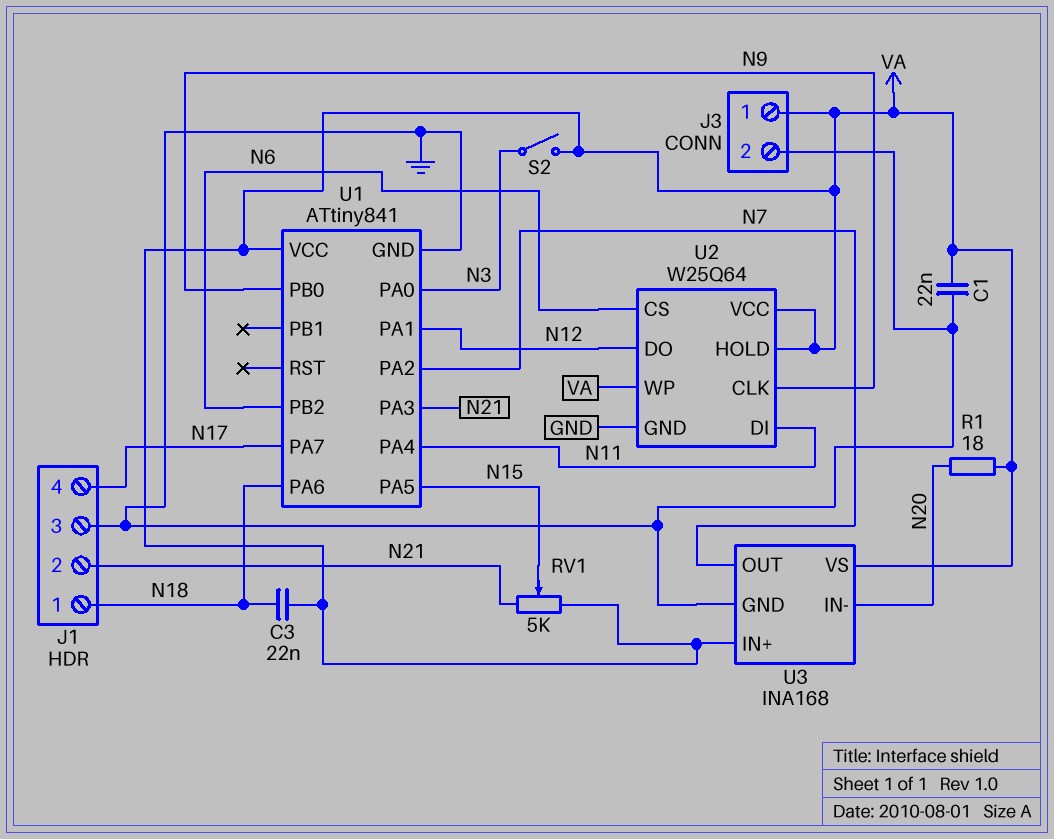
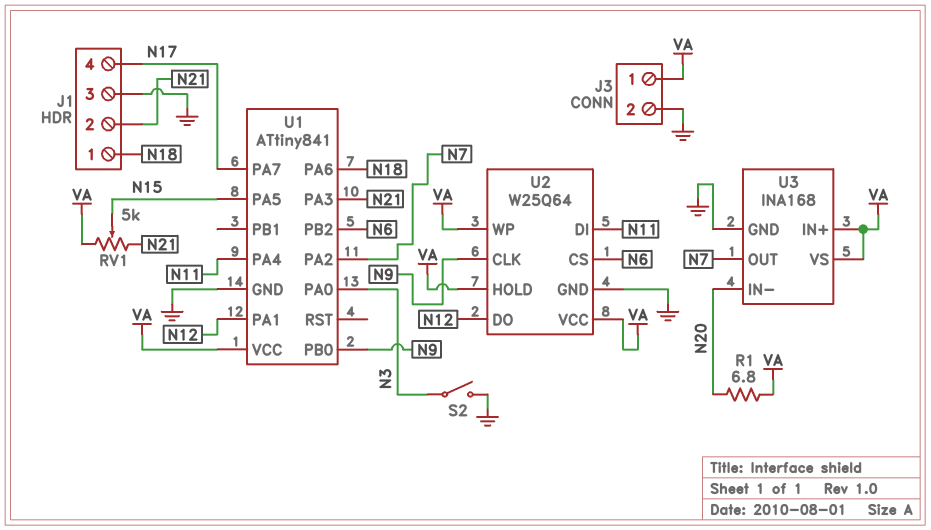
C1: 22nF (GND, VA) -> none
C3: 22nF (N18, VA) -> none
R1: 18 (N20, VA) -> 6.8 (N20, VA)
S2: switch (N3, VA) -> switch (GND, N3)

